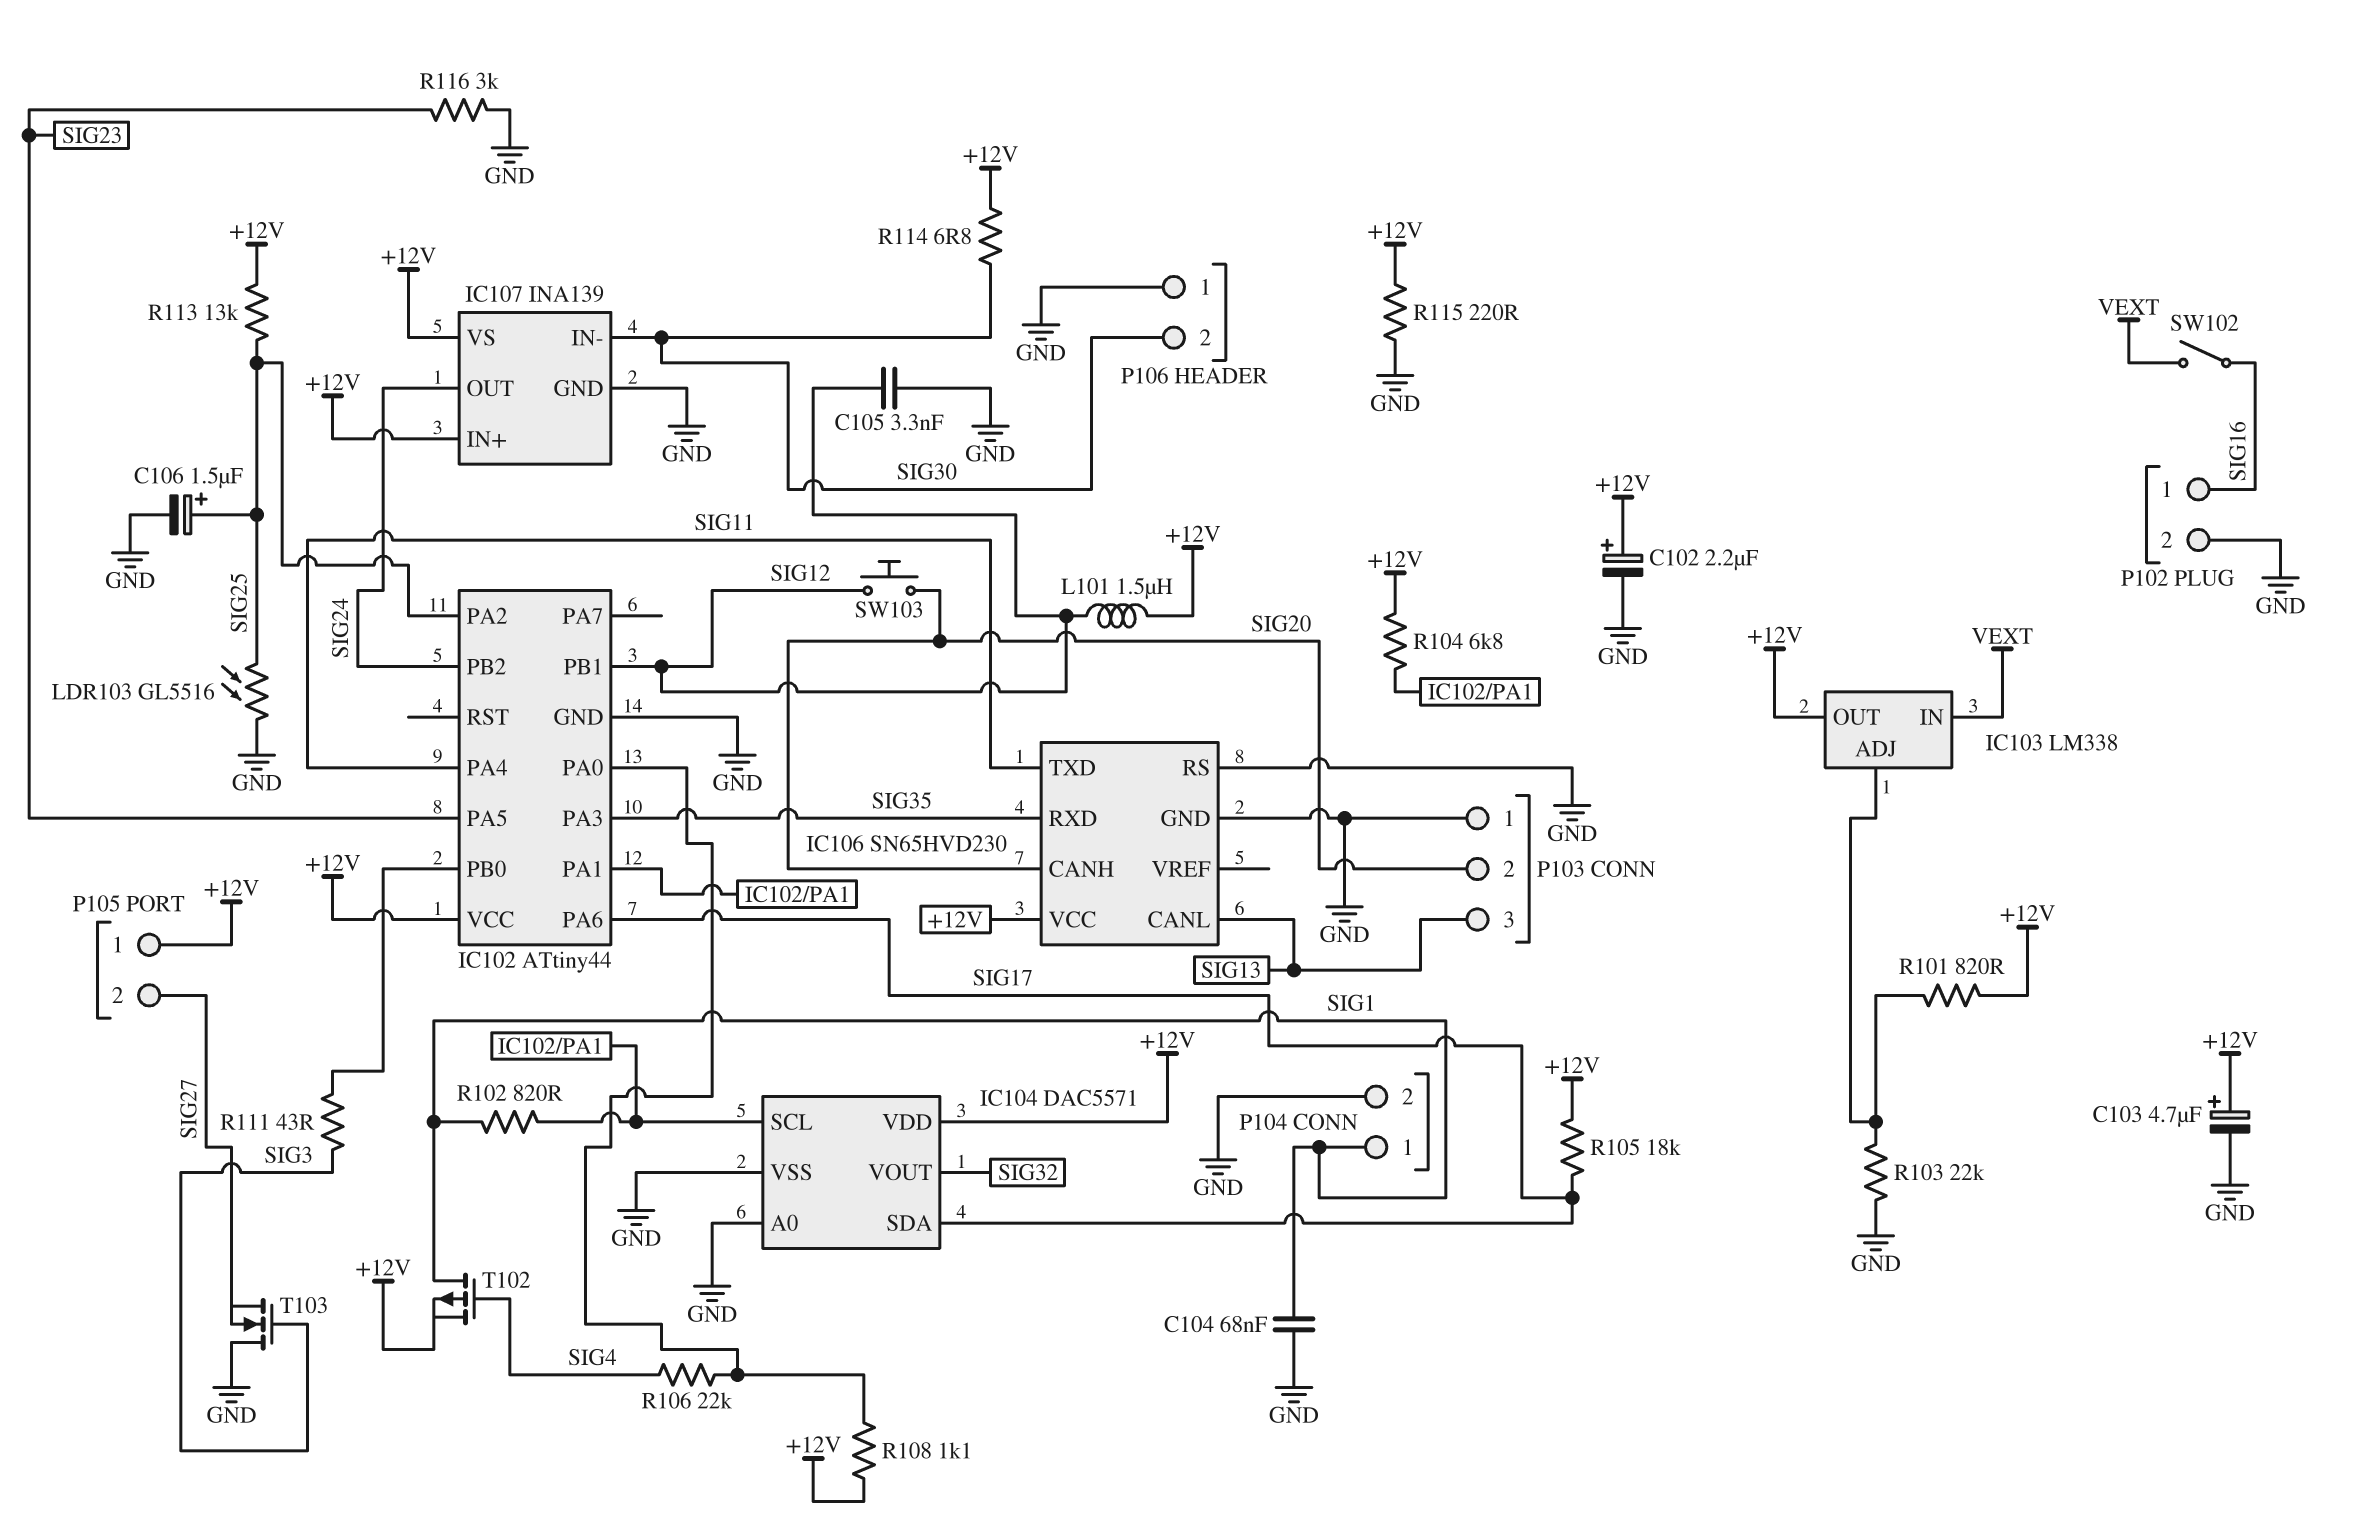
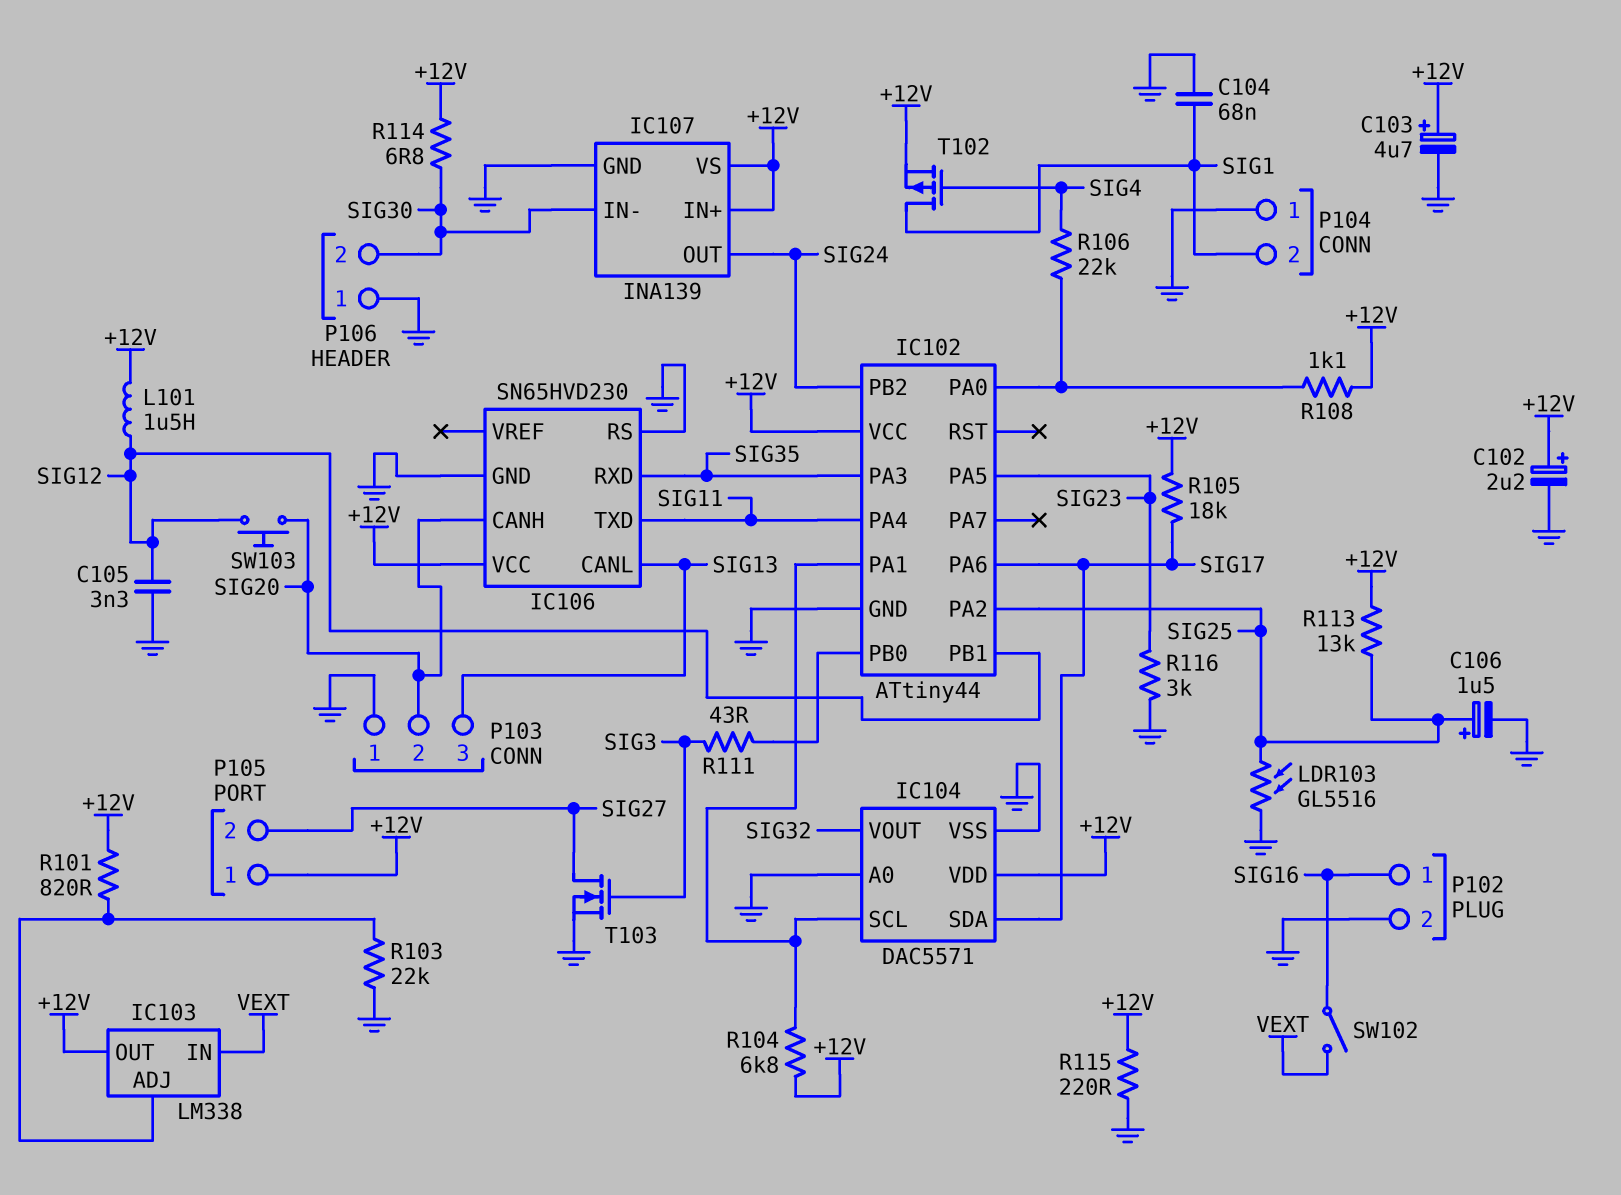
P104 pin 1: SIG1 -> GND
P104 pin 2: GND -> SIG1
R102: 820 (IC102/PA1, SIG1) -> none
T103: NMOS (G SIG3, D GND, S SIG27) -> NMOS (G SIG3, D SIG27, S GND)

